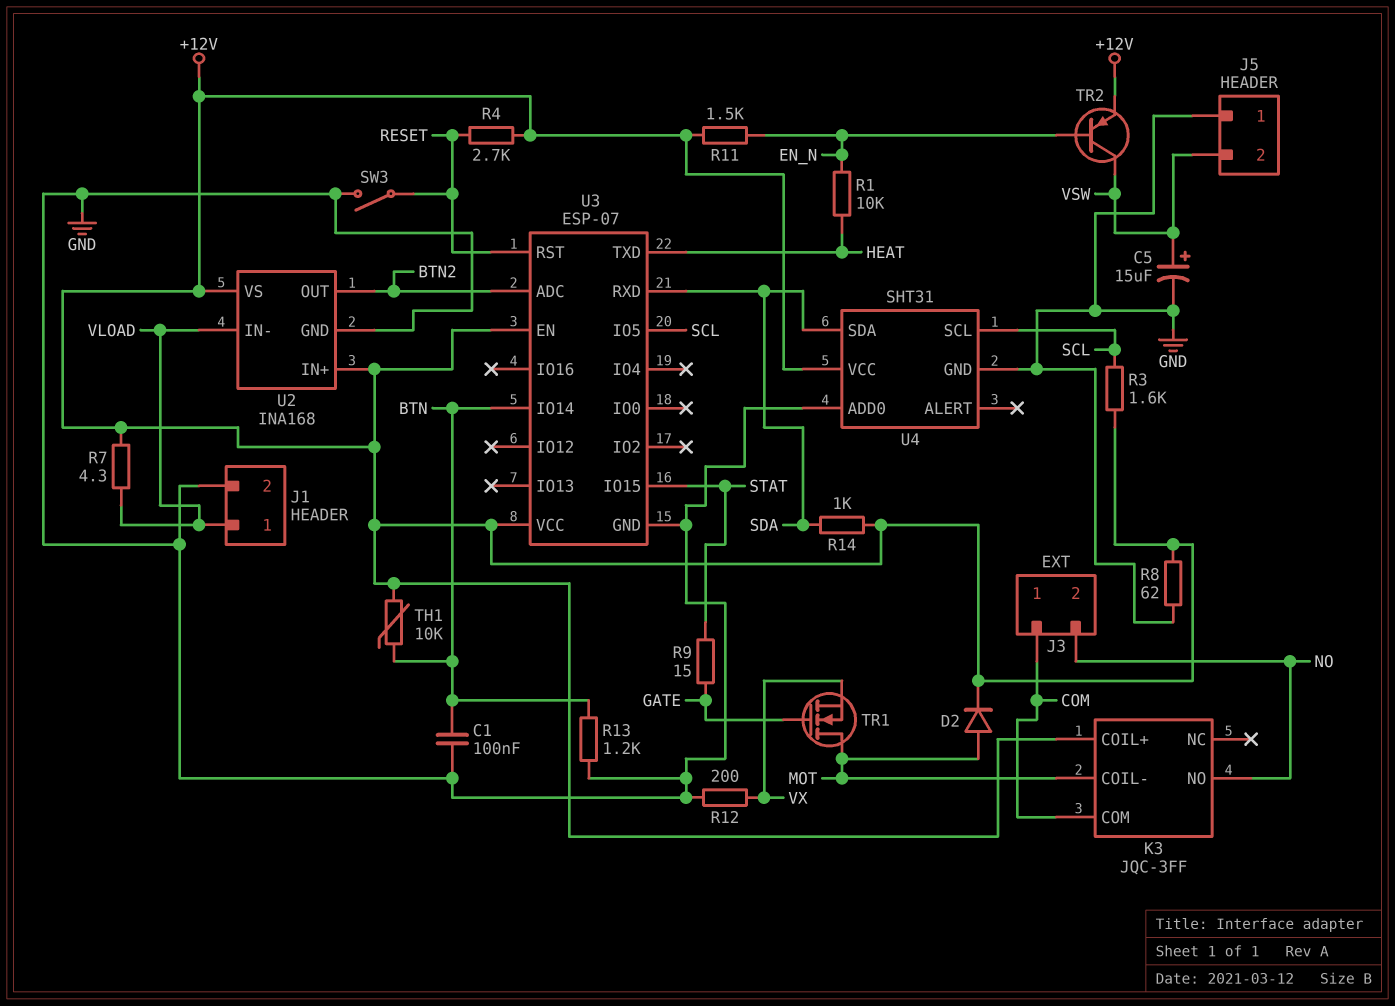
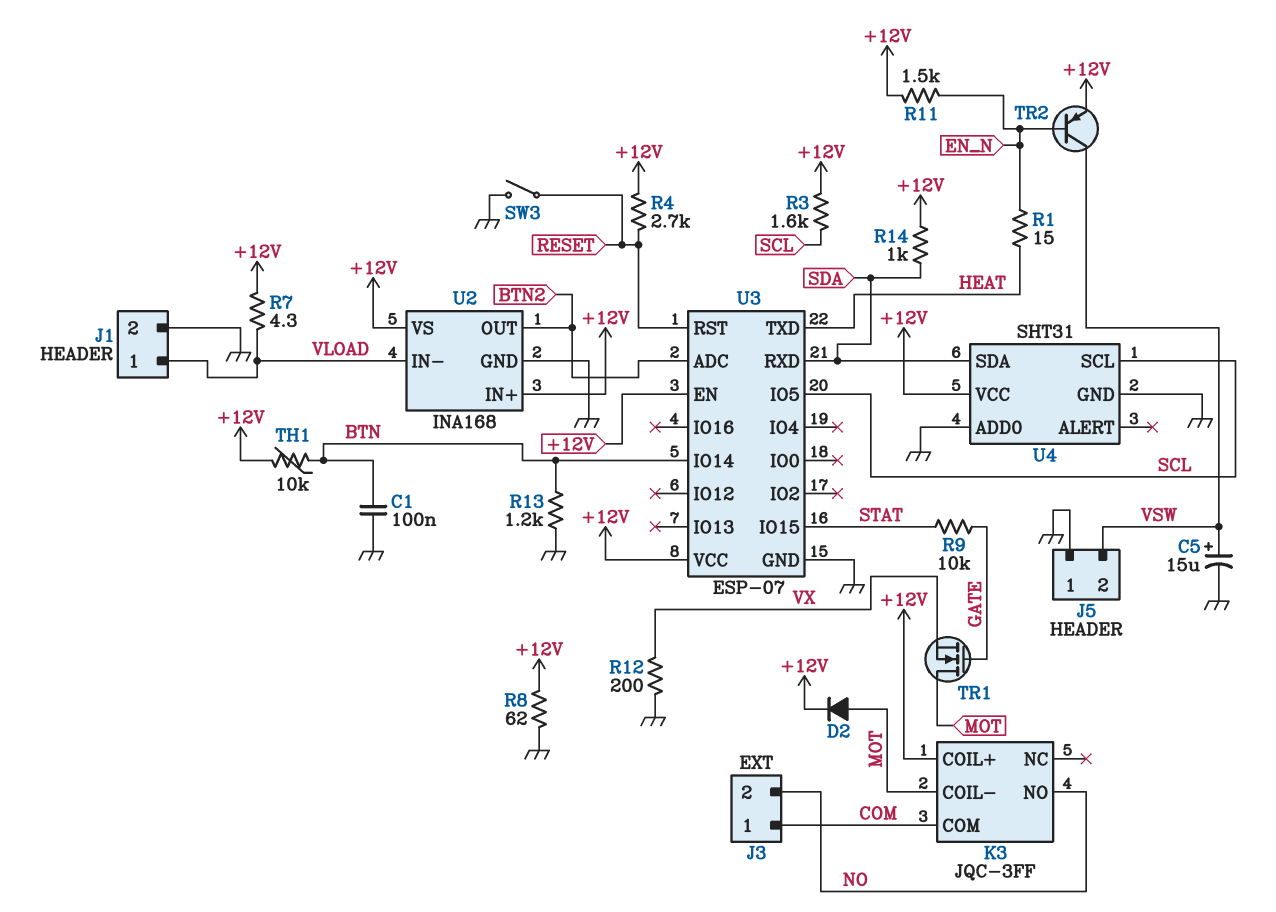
R1: 10k (EN_N, HEAT) -> 15 (EN_N, HEAT)
R9: 15 (GATE, STAT) -> 10k (GATE, STAT)

